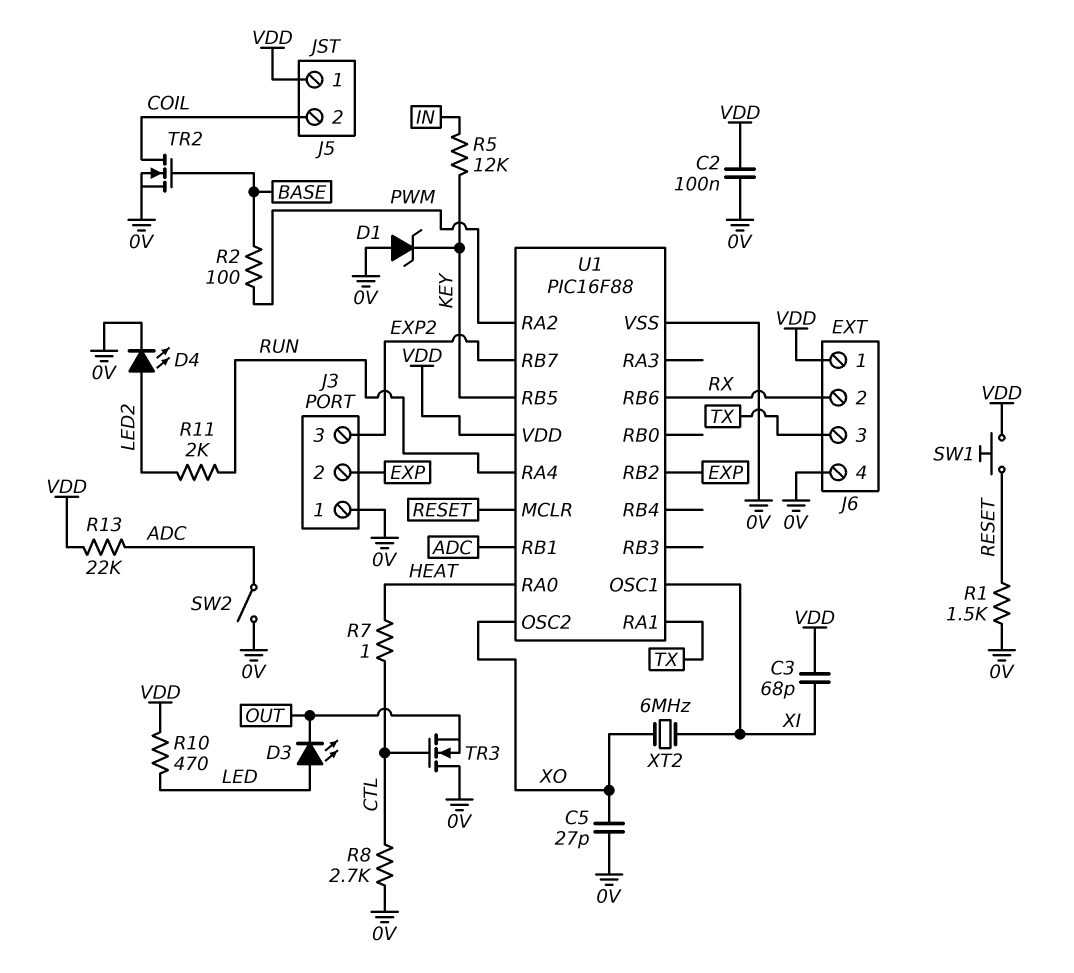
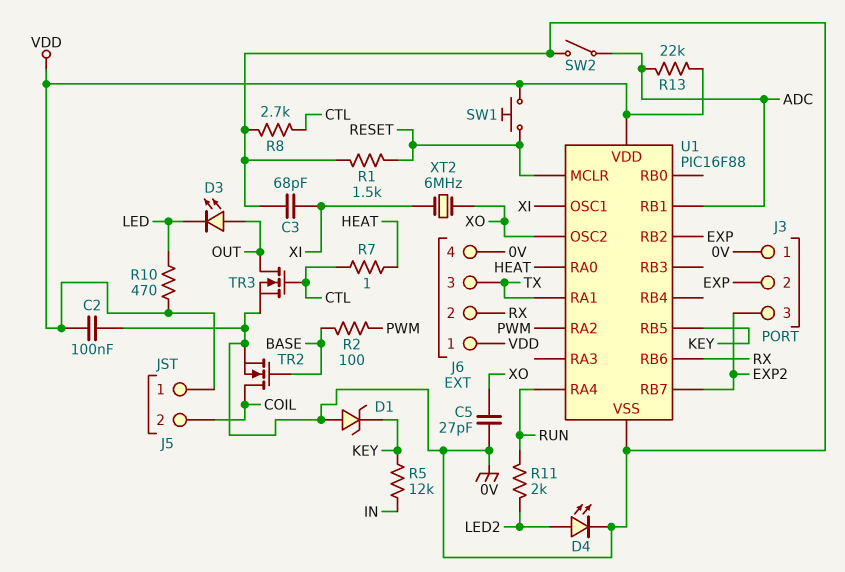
C3: 68pF (VDD, XI) -> 68pF (0V, XI)
D3: LED (A LED, K OUT) -> LED (A OUT, K LED)
TR3: NMOS (G CTL, D 0V, S OUT) -> NMOS (G CTL, D OUT, S 0V)

